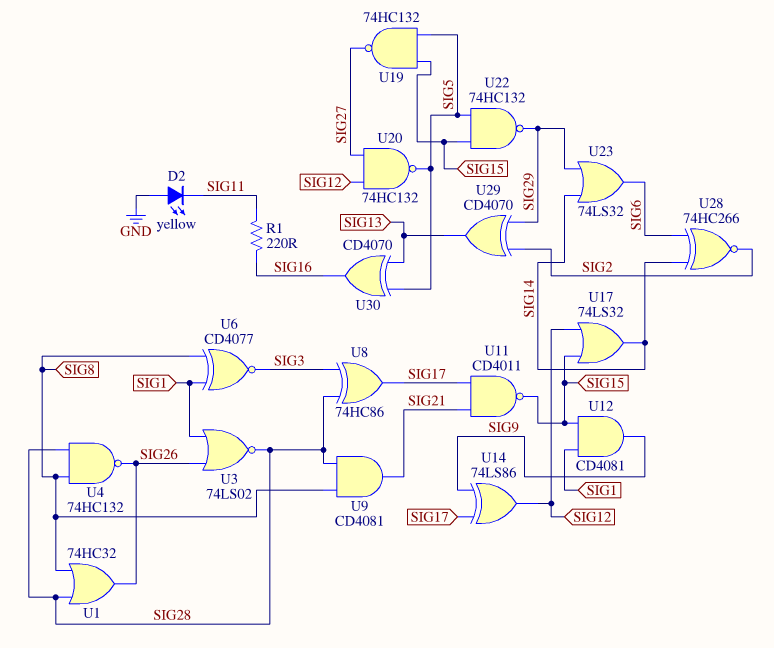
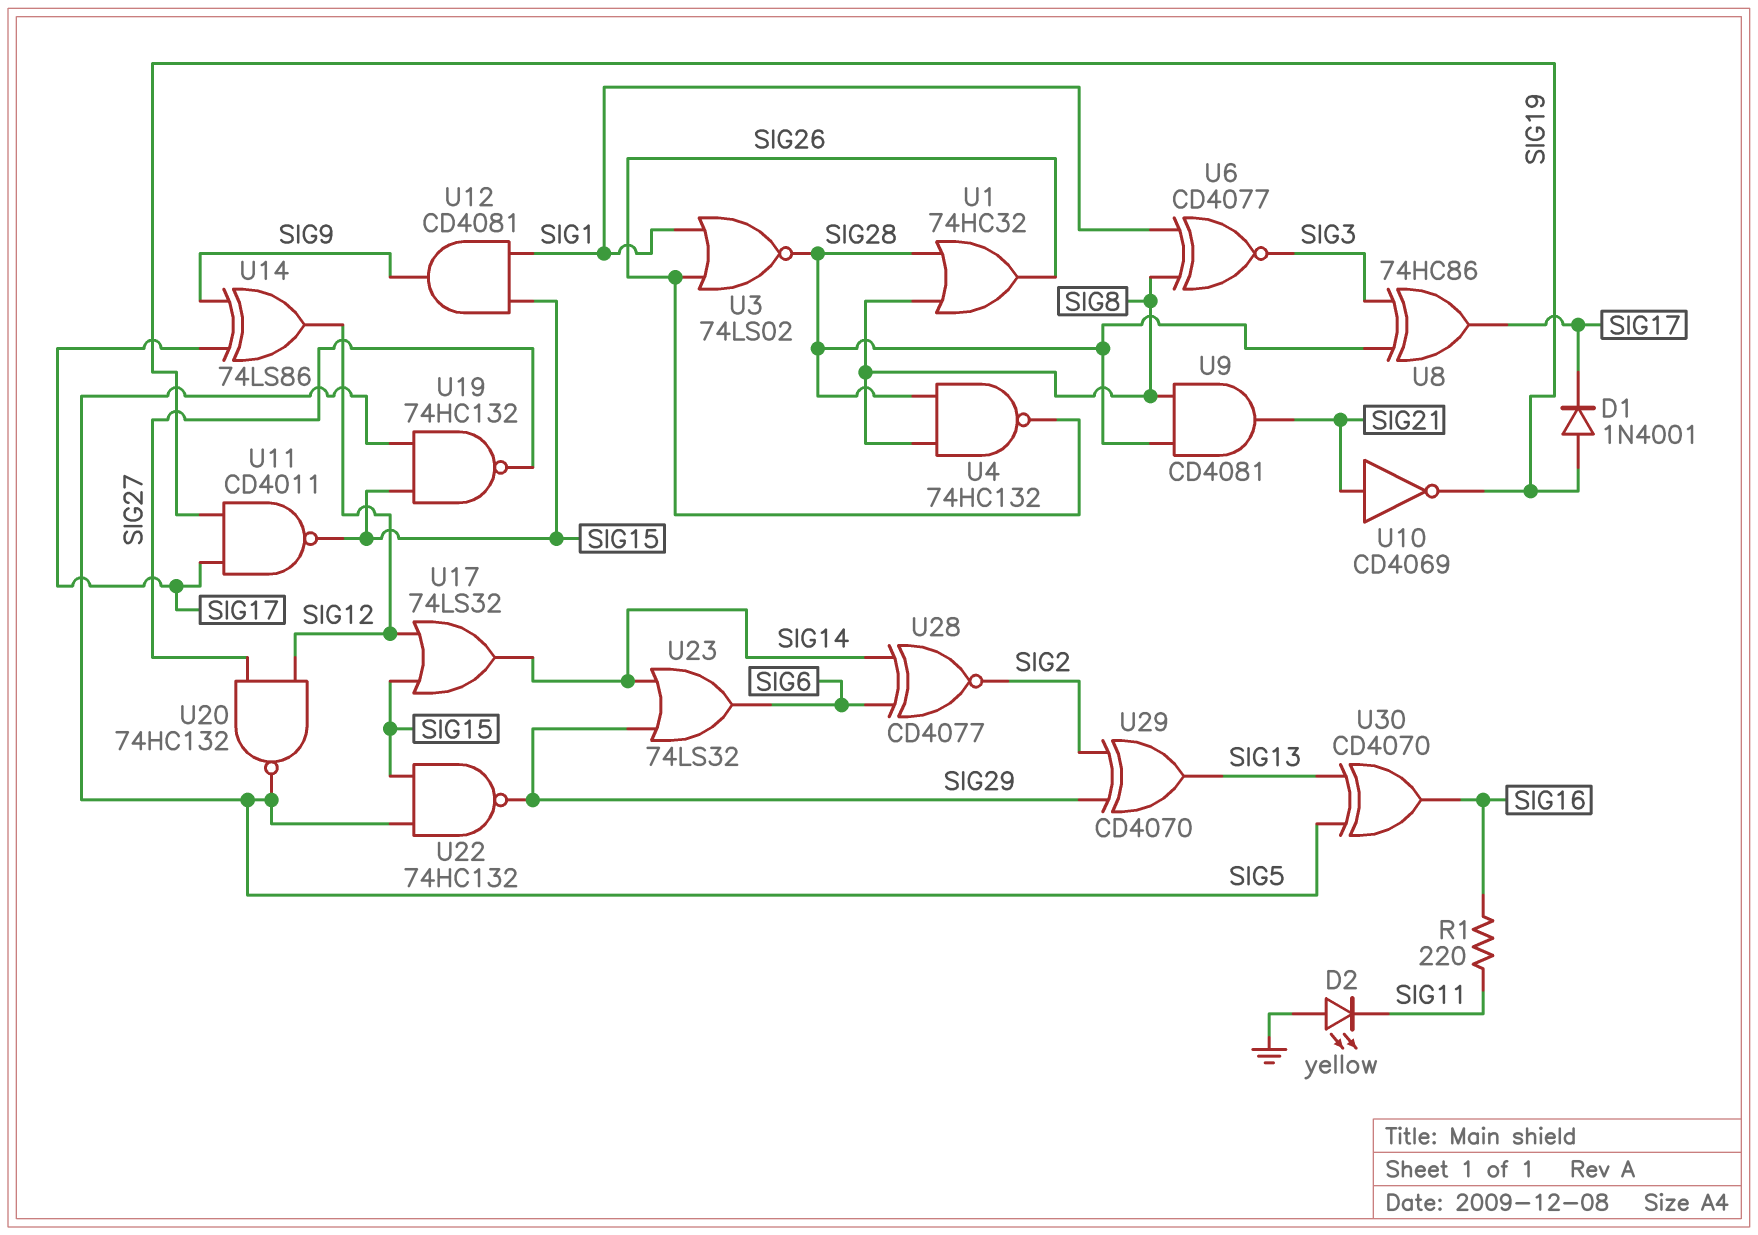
D1: none -> diode 1N4001 (A SIG19, K SIG17)
U10: none -> NOT CD4069 (in SIG21, out SIG19)
U11: NAND CD4011 (in SIG17, in SIG21, out SIG15) -> NAND CD4011 (in SIG17, in SIG19, out SIG15)
U28: XNOR 74HC266 (in SIG6, in SIG14, out SIG2) -> XNOR CD4077 (in SIG6, in SIG14, out SIG2)

